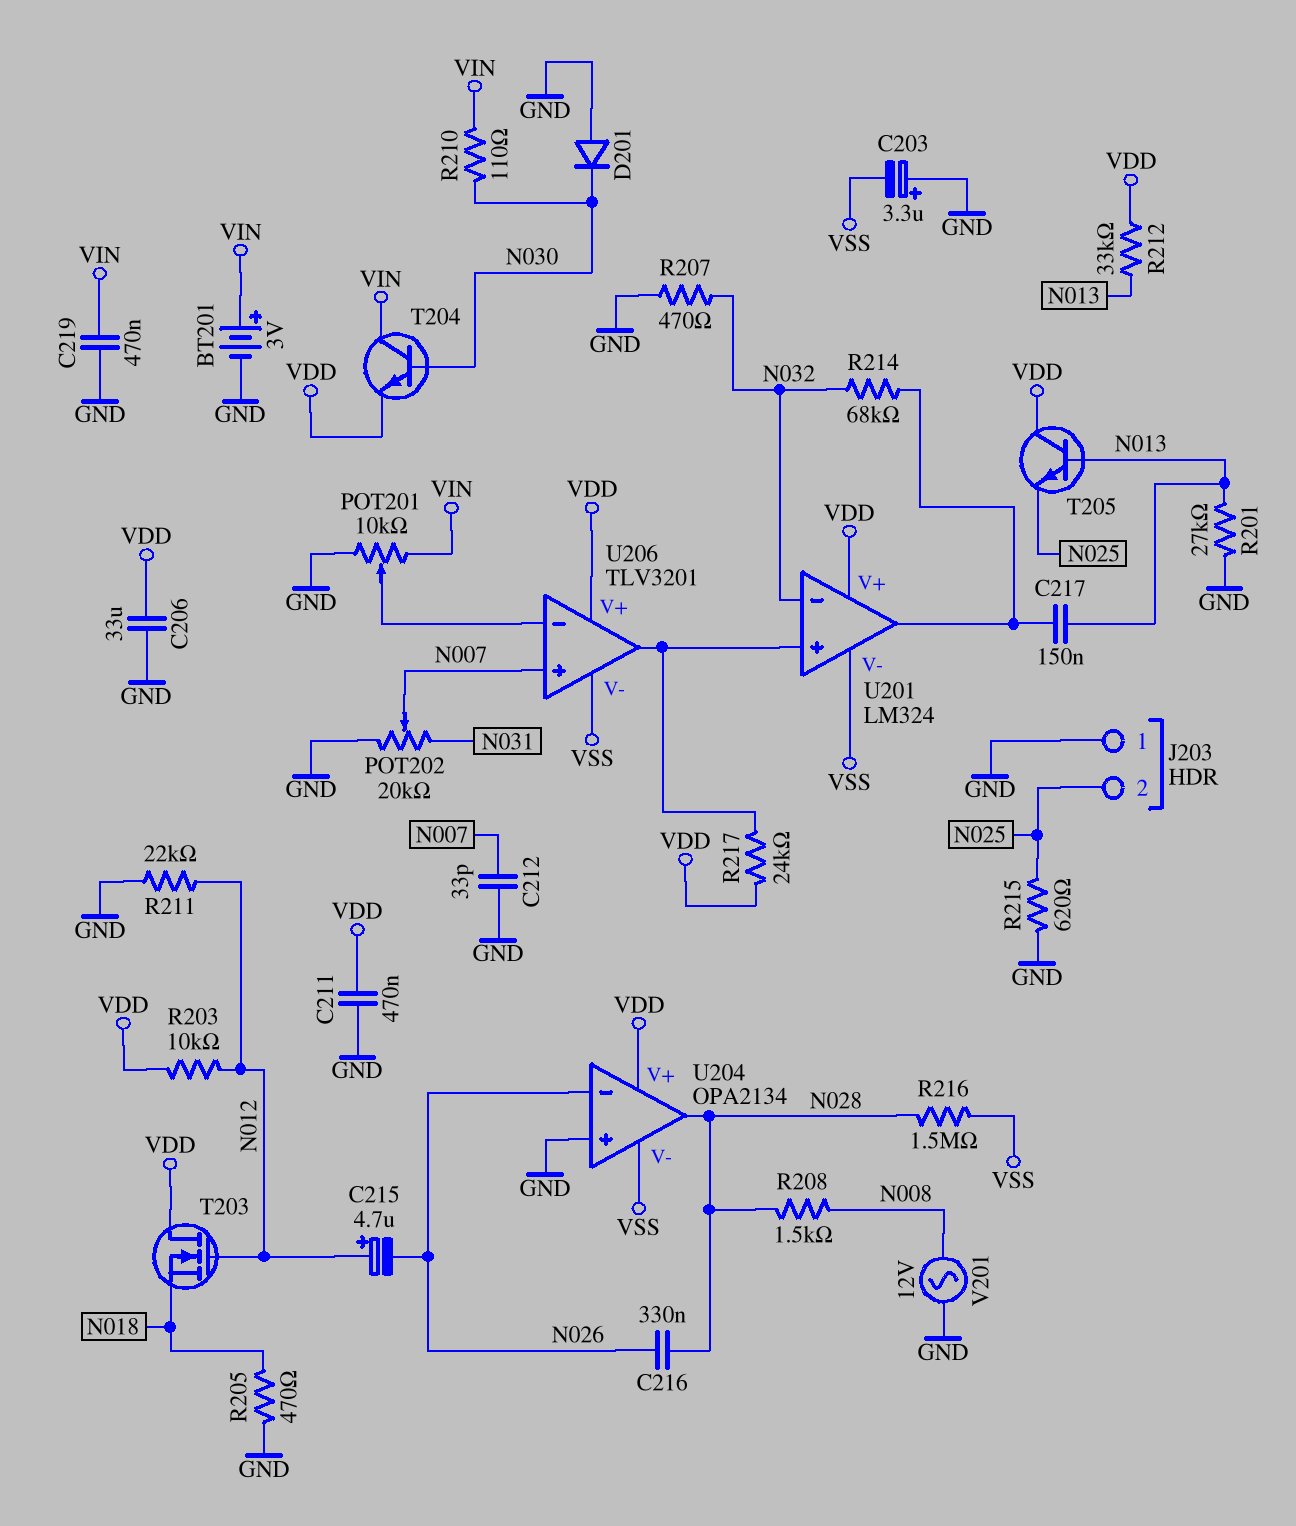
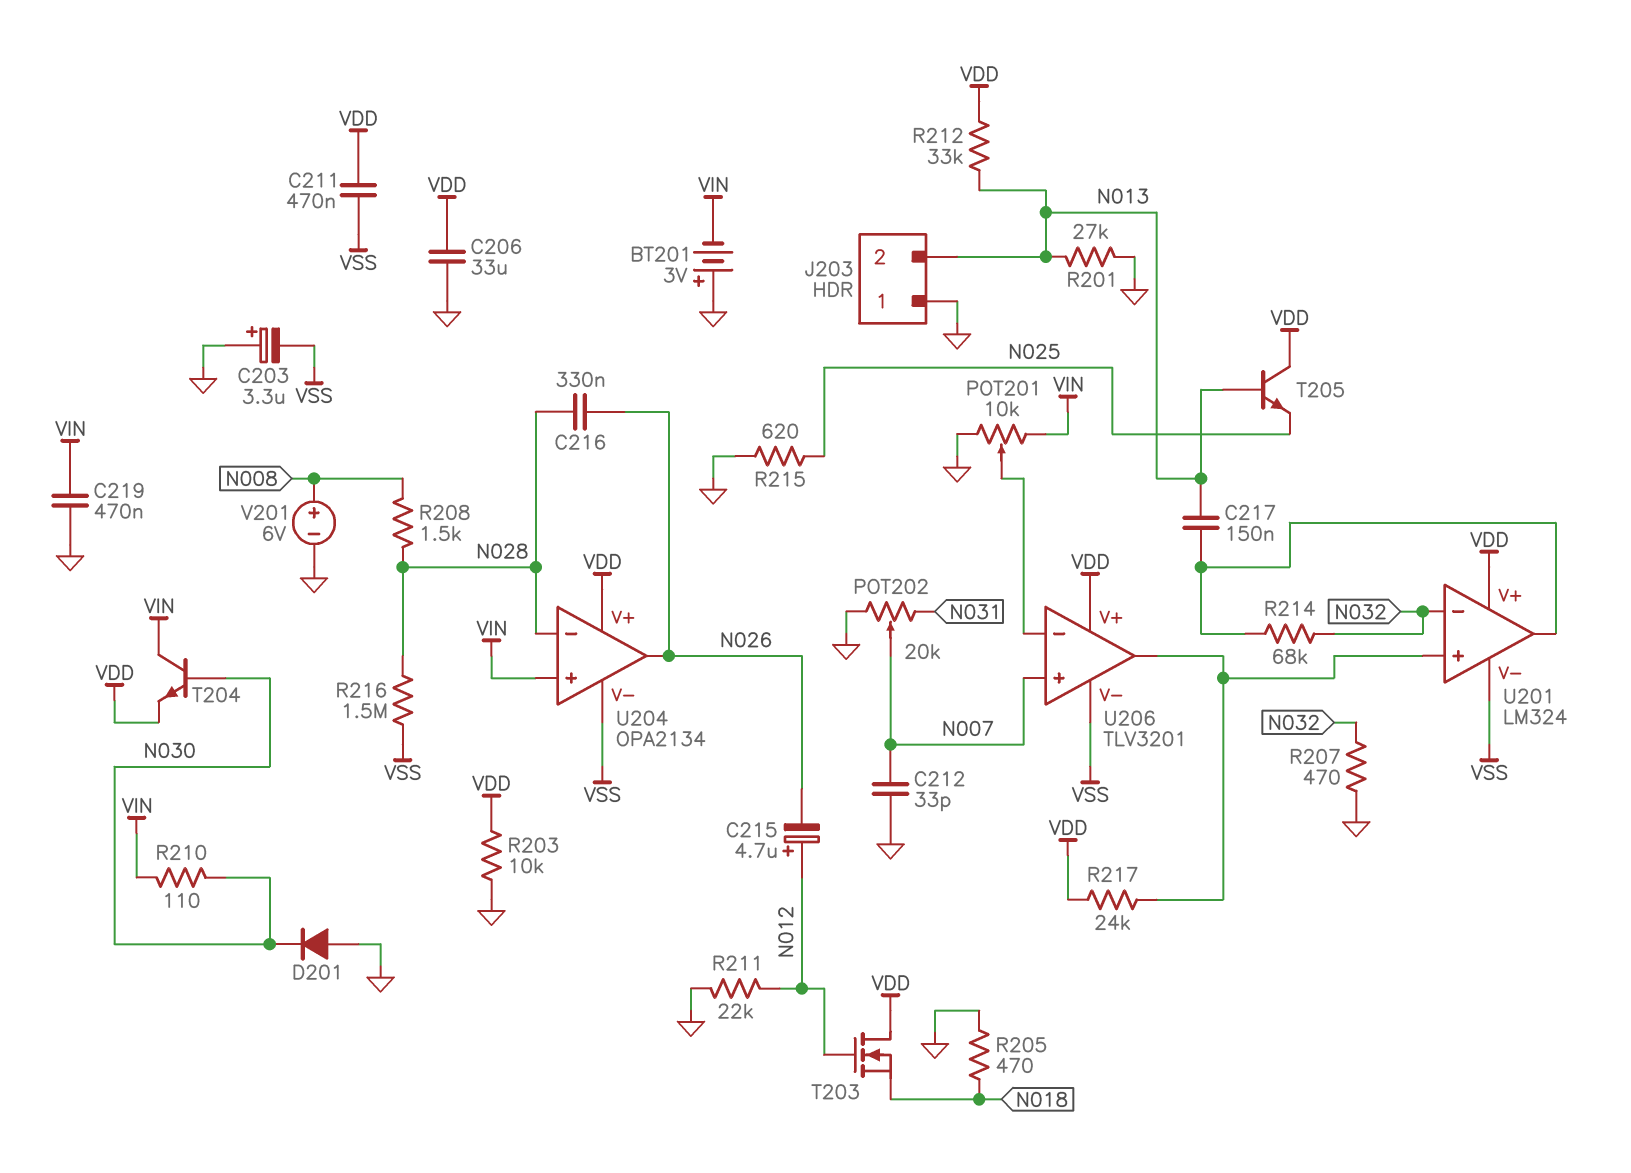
BT201: 3V (plus VIN, minus GND) -> 3V (plus GND, minus VIN)
C211: 470nF (GND, VDD) -> 470nF (VDD, VSS)
J203 pin 2: N025 -> N013
R203: 10k (N012, VDD) -> 10k (GND, VDD)
U204 pin in+: GND -> VIN
U204 pin in-: N026 -> N028
U204 pin out: N028 -> N026
V201: AC 12V (GND, N008) -> 6V (plus N008, minus GND)

